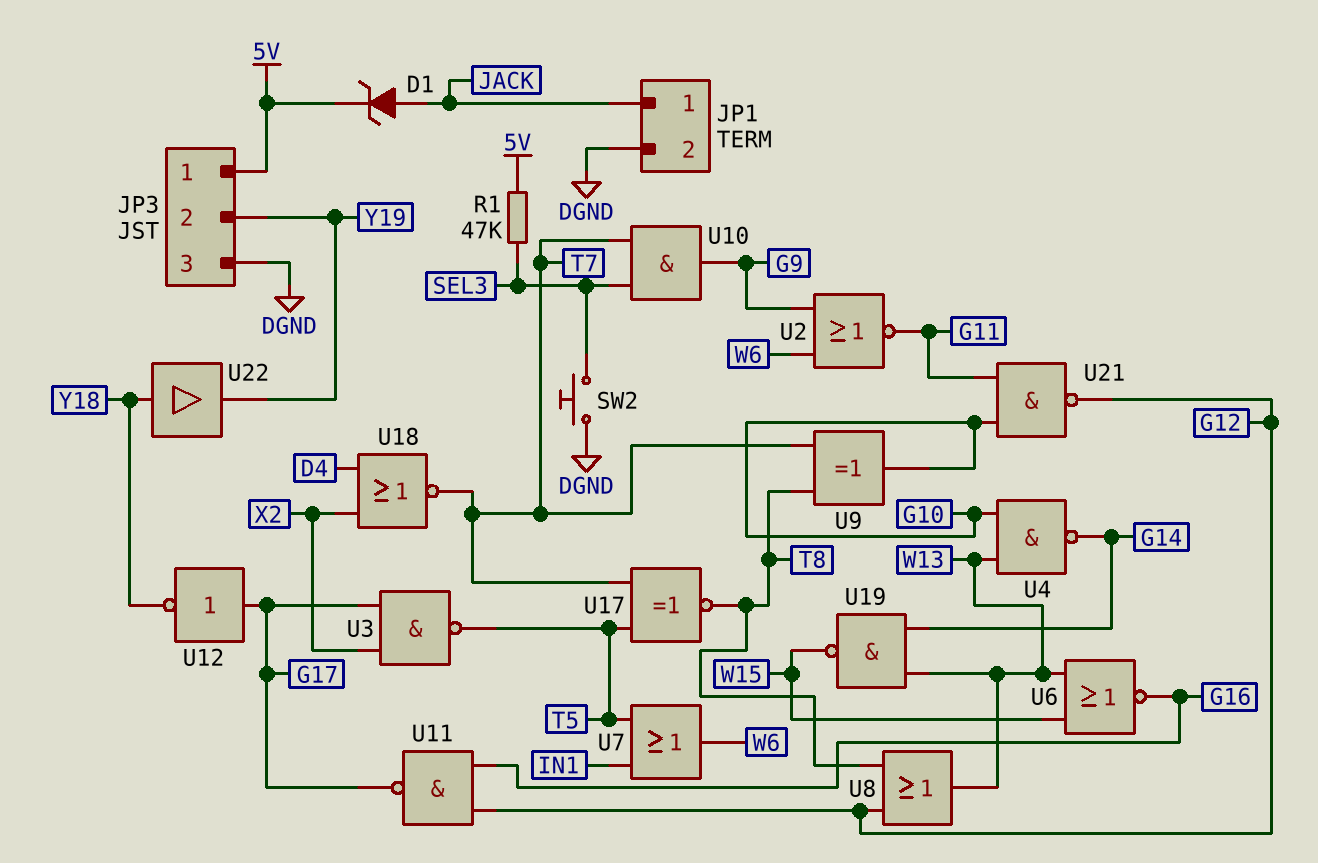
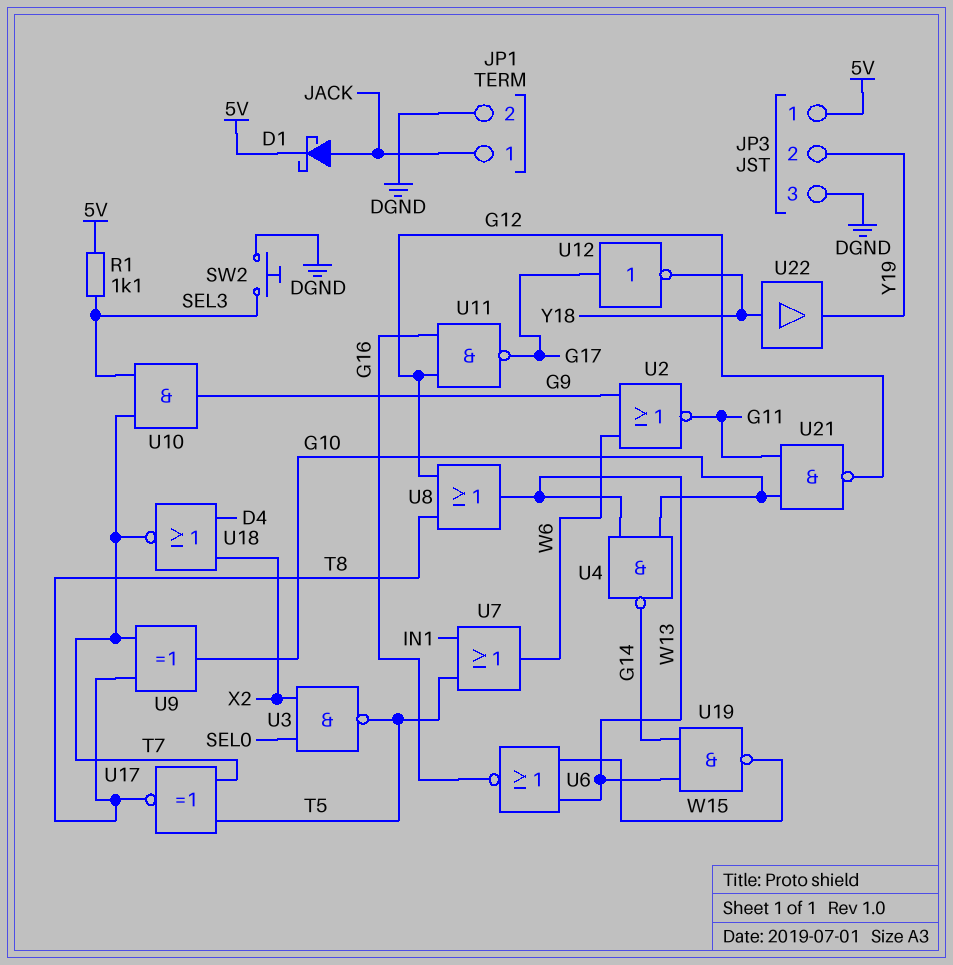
D1: zener (A JACK, K 5V) -> schottky (A JACK, K 5V)
R1: 47k (5V, SEL3) -> 1.1k (5V, SEL3)
U3: NAND (in G17, in X2, out T5) -> NAND (in SEL0, in X2, out T5)

